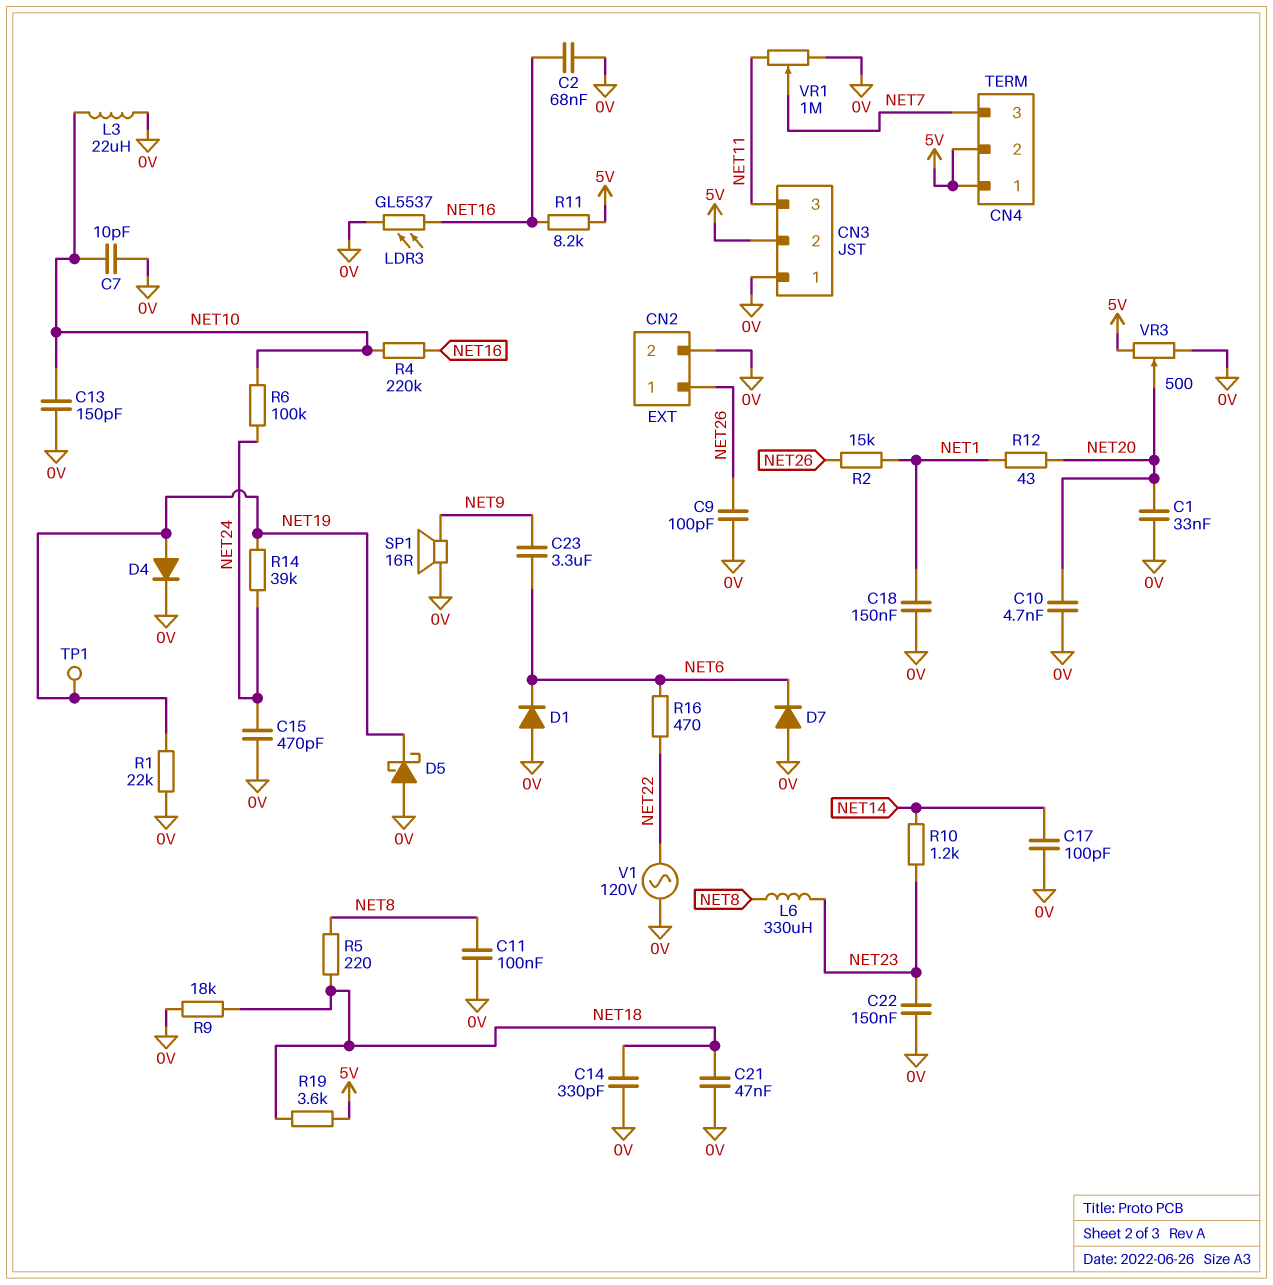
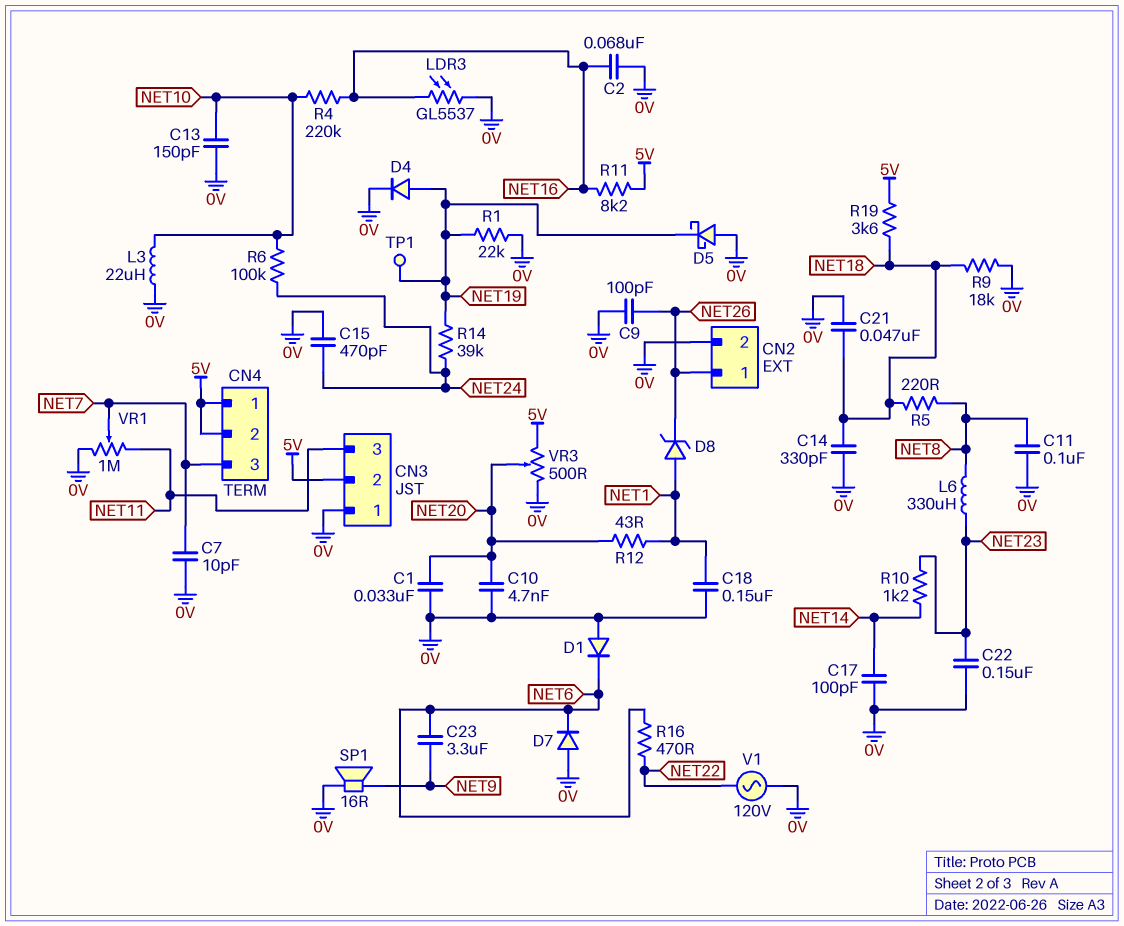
C7: 10pF (0V, NET10) -> 10pF (0V, NET7)
D8: none -> zener (A NET1, K NET26)
R2: 15k (NET1, NET26) -> none

